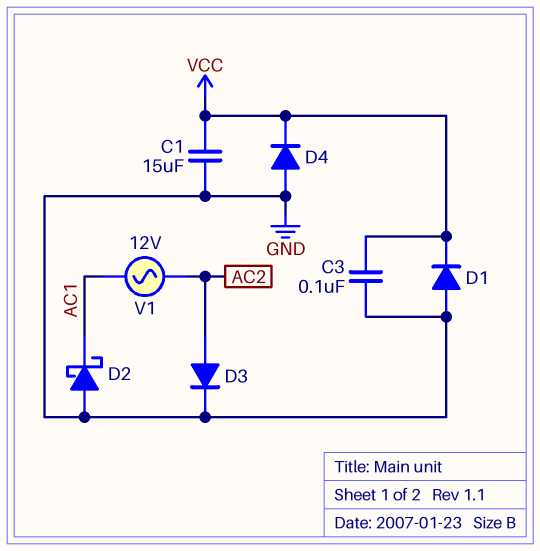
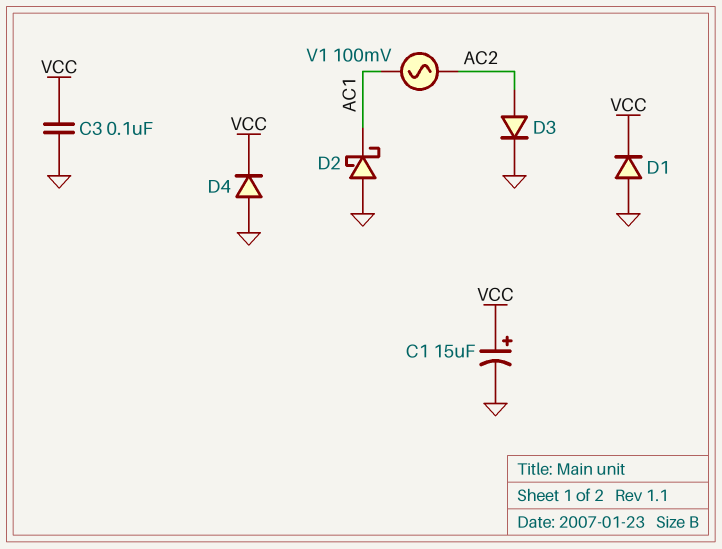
C1: 15uF (GND, VCC) -> 15uF (plus VCC, minus GND)
V1: AC 12V (AC1, AC2) -> AC 100mV (AC1, AC2)

